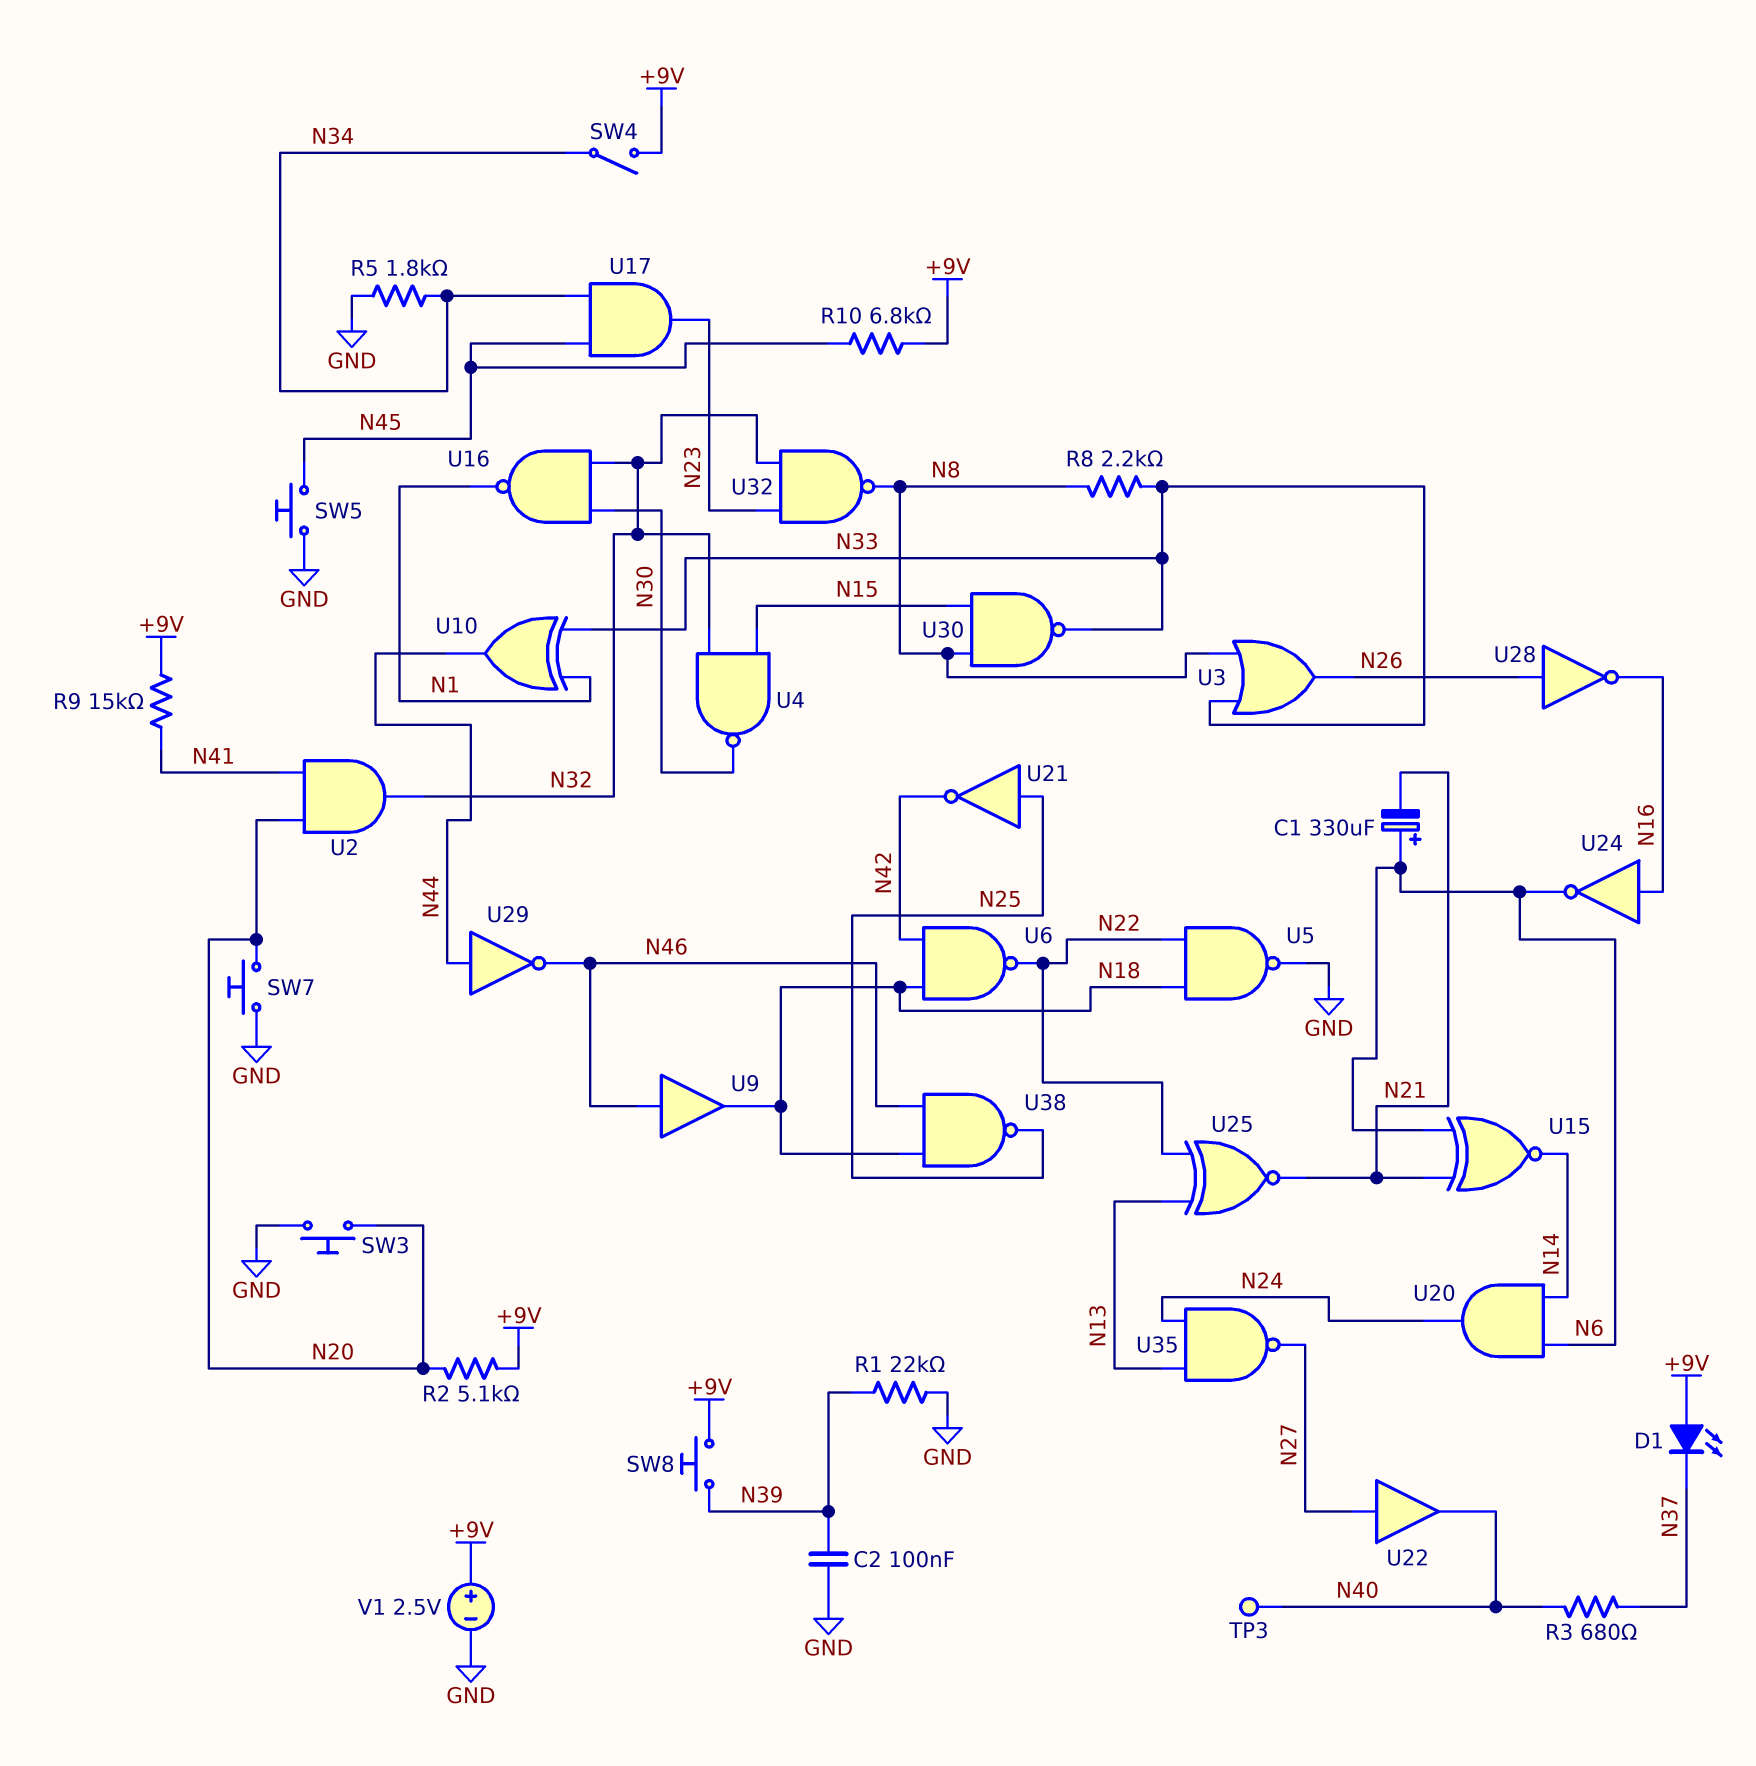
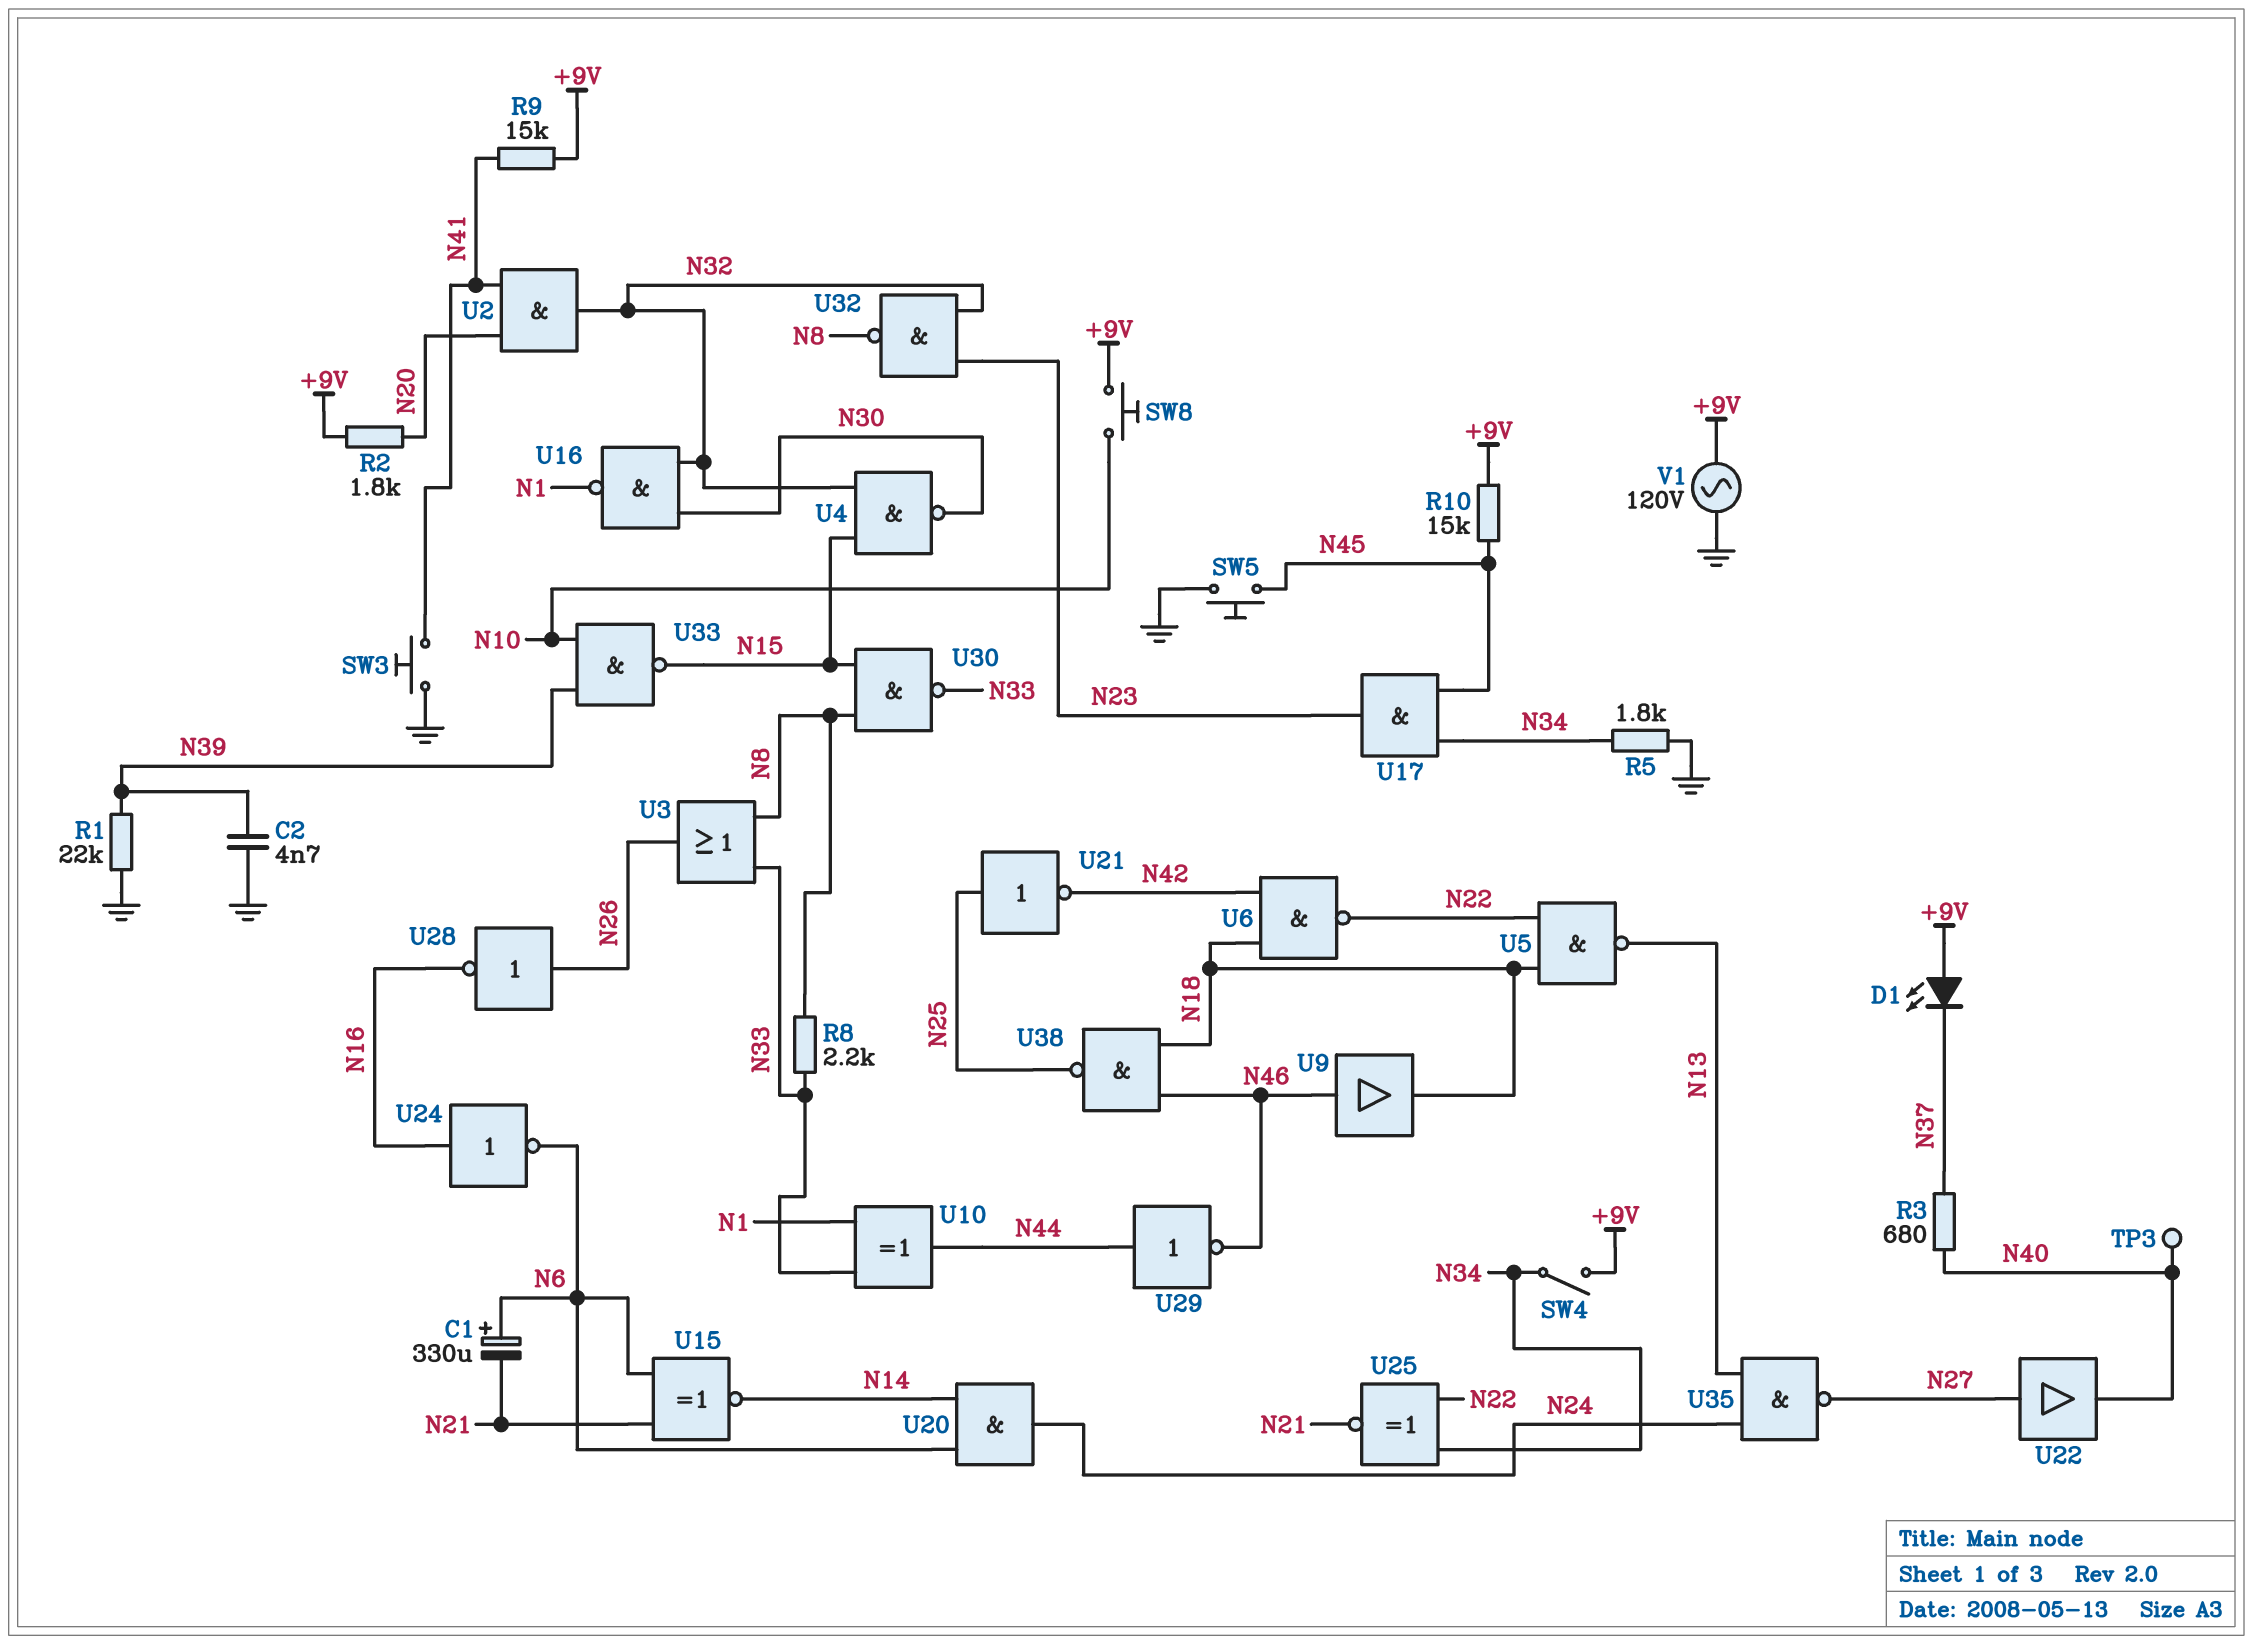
C2: 100nF (GND, N39) -> 4.7nF (GND, N39)
R2: 5.1k (+9V, N20) -> 1.8k (+9V, N20)
R10: 6.8k (+9V, N45) -> 15k (+9V, N45)
SW3: button (GND, N20) -> button (GND, N41)
SW7: button (GND, N20) -> none
SW8: button (+9V, N39) -> button (+9V, N10)
U5: NAND (in N18, in N22, out GND) -> NAND (in N18, in N22, out N13)
U25: XNOR (in N13, in N22, out N21) -> XNOR (in N22, in N34, out N21)
U33: none -> NAND (in N10, in N39, out N15)
V1: 2.5V (plus +9V, minus GND) -> AC 120V (+9V, GND)

